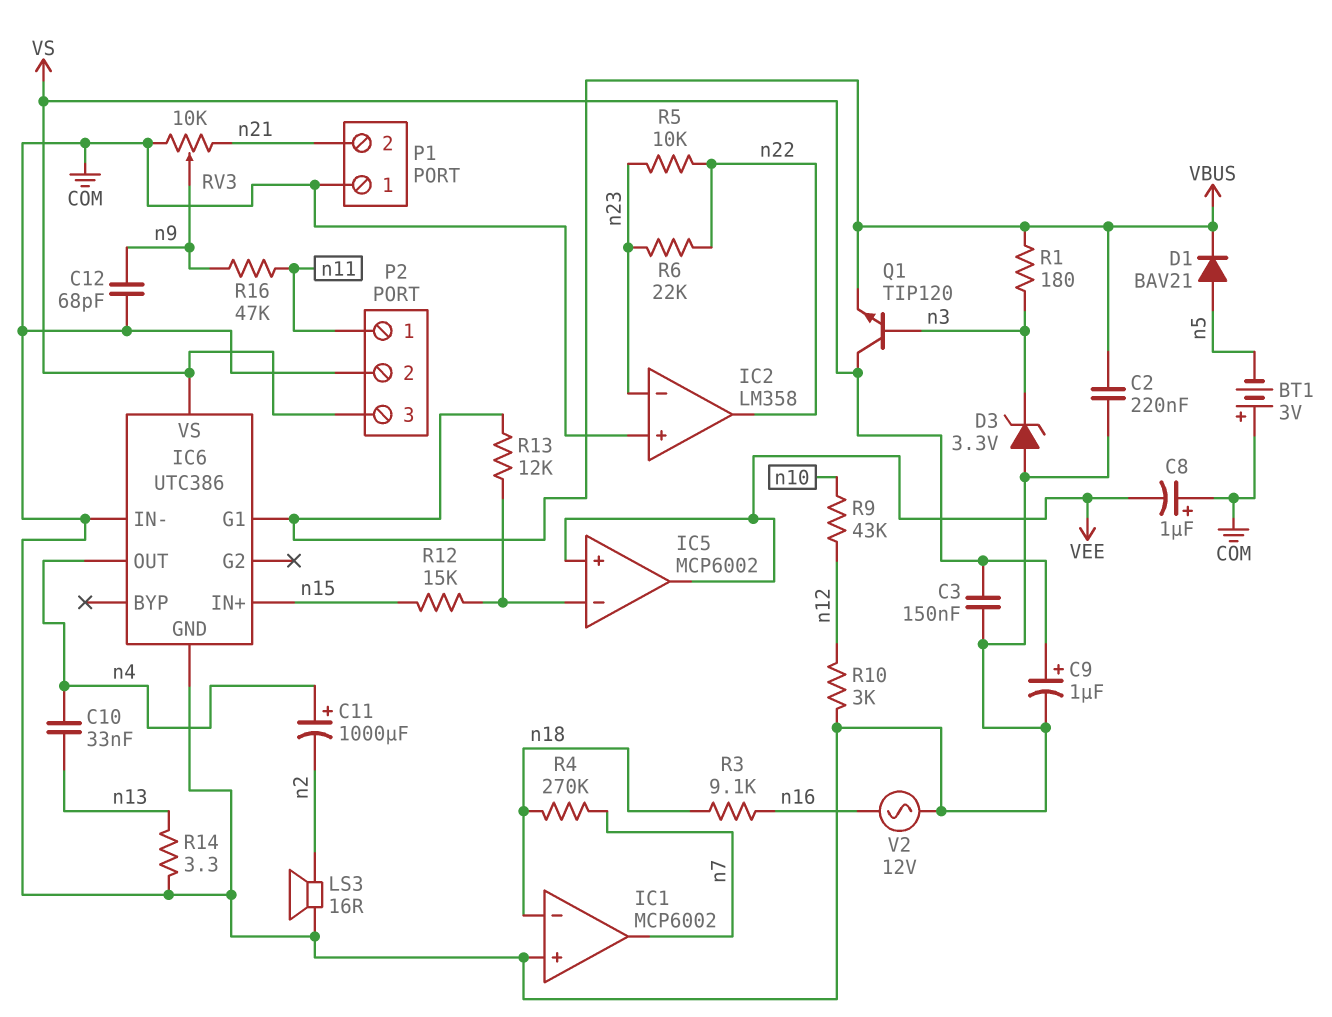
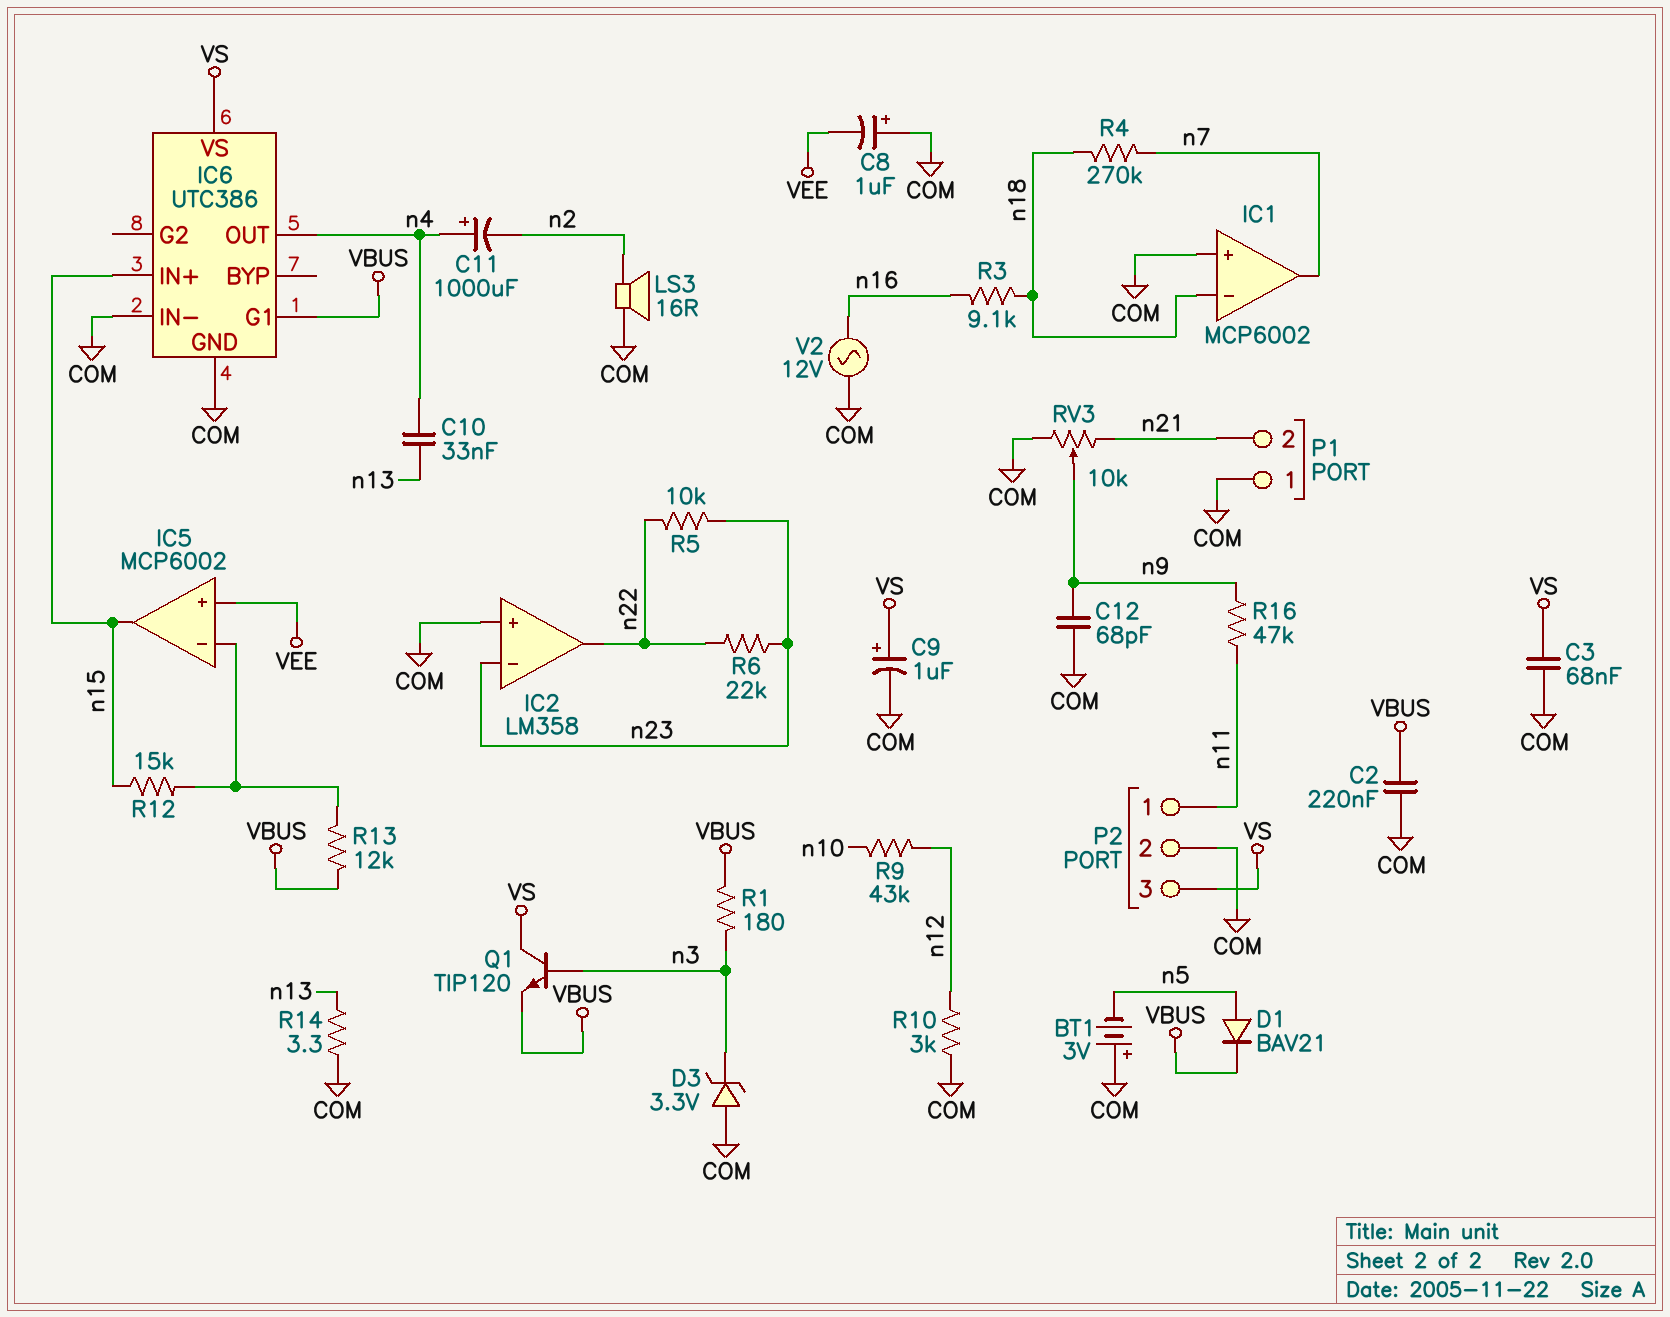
C3: 150nF (COM, VS) -> 68nF (COM, VS)
IC5 pin out: VEE -> n15

